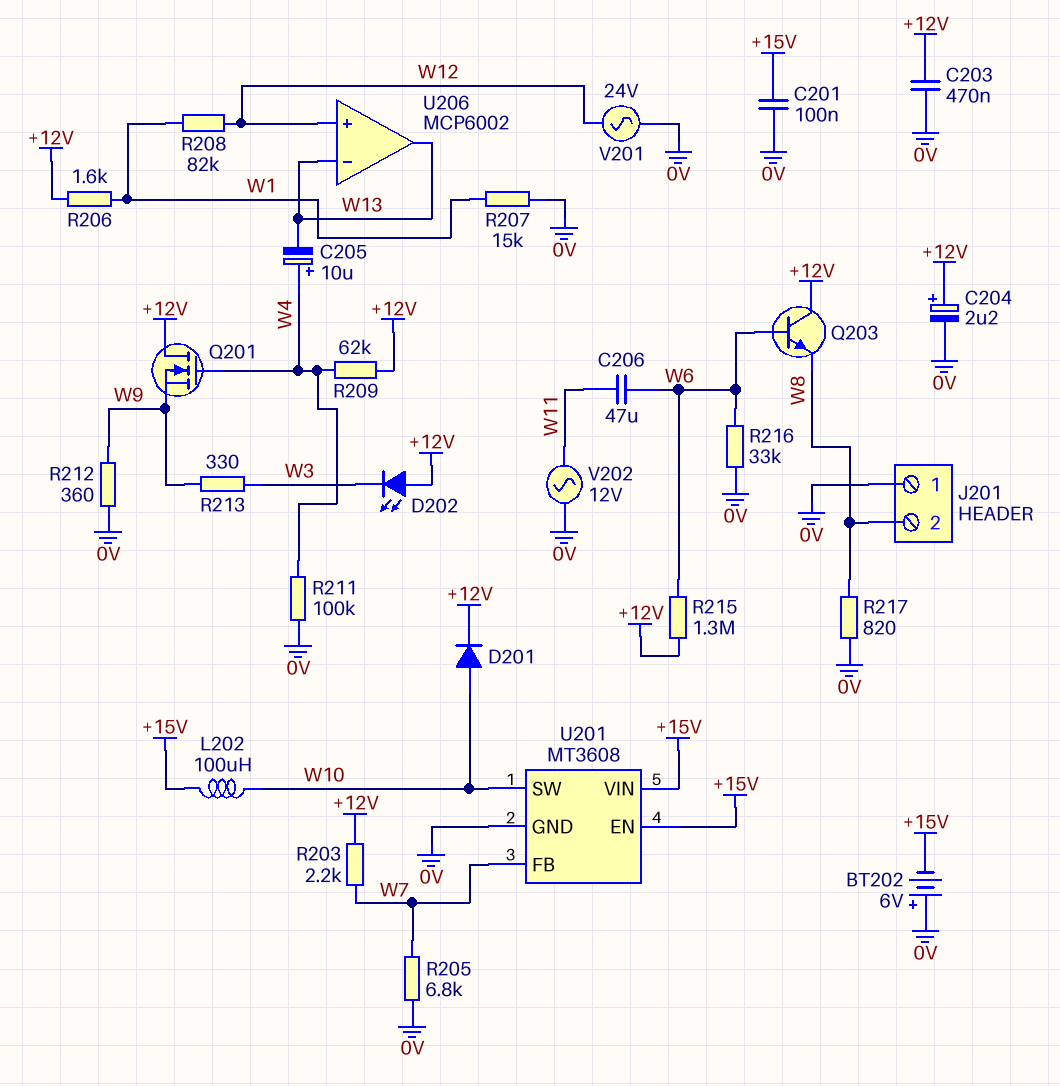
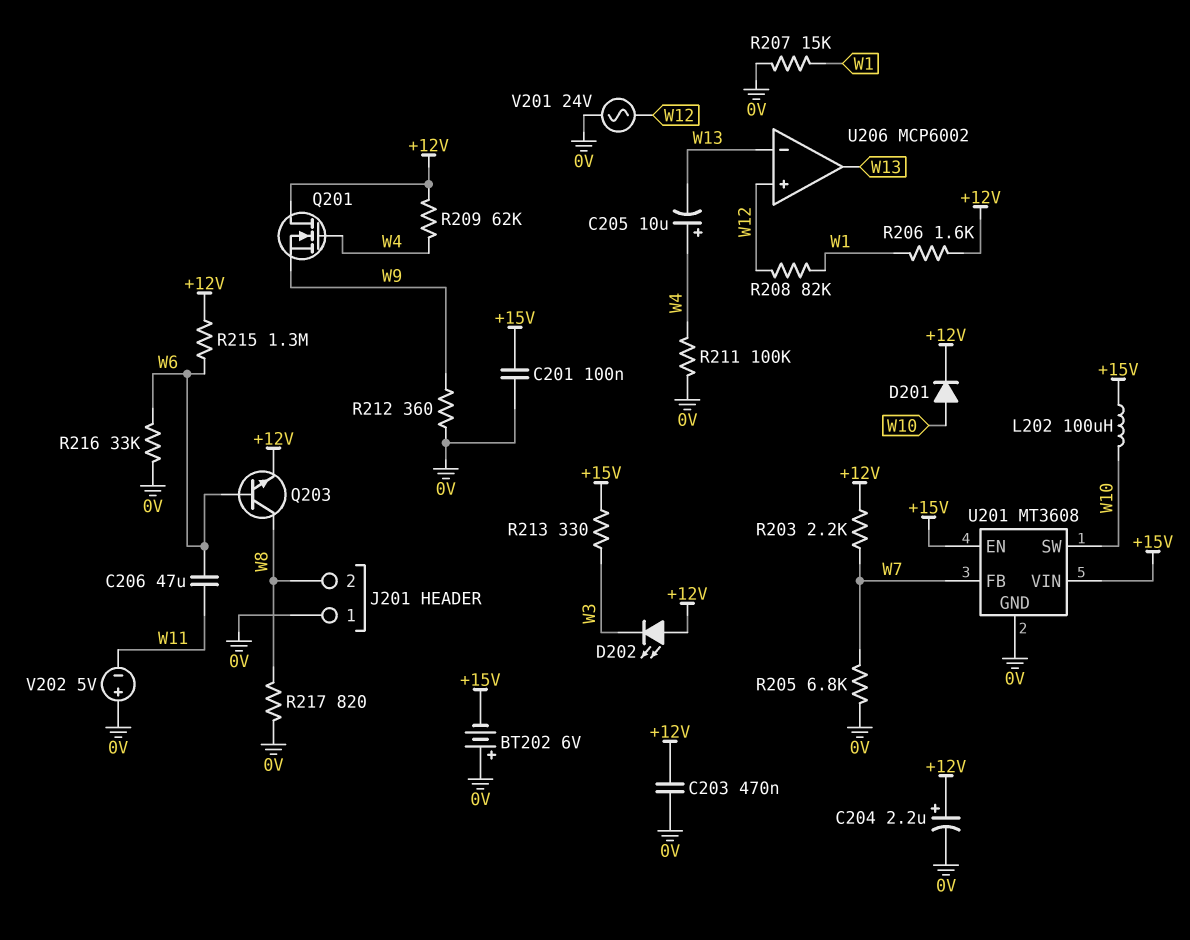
Q203: NPN (B W6, C +12V, E W8) -> NPN (B W6, C W8, E +12V)
R213: 330 (W3, W9) -> 330 (+15V, W3)
V202: AC 12V (0V, W11) -> 5V (plus 0V, minus W11)

